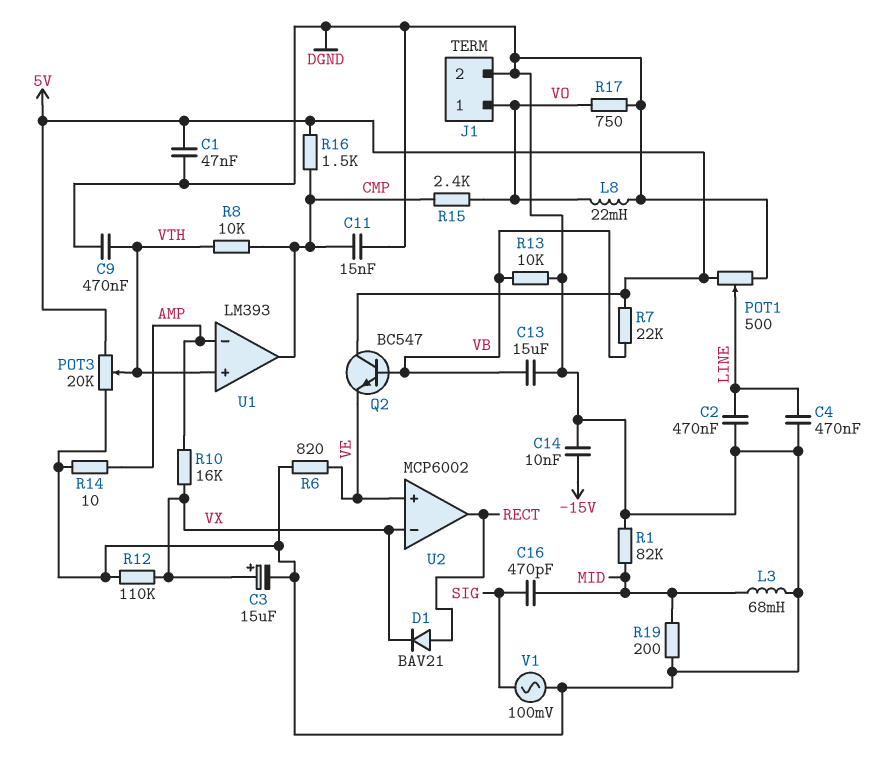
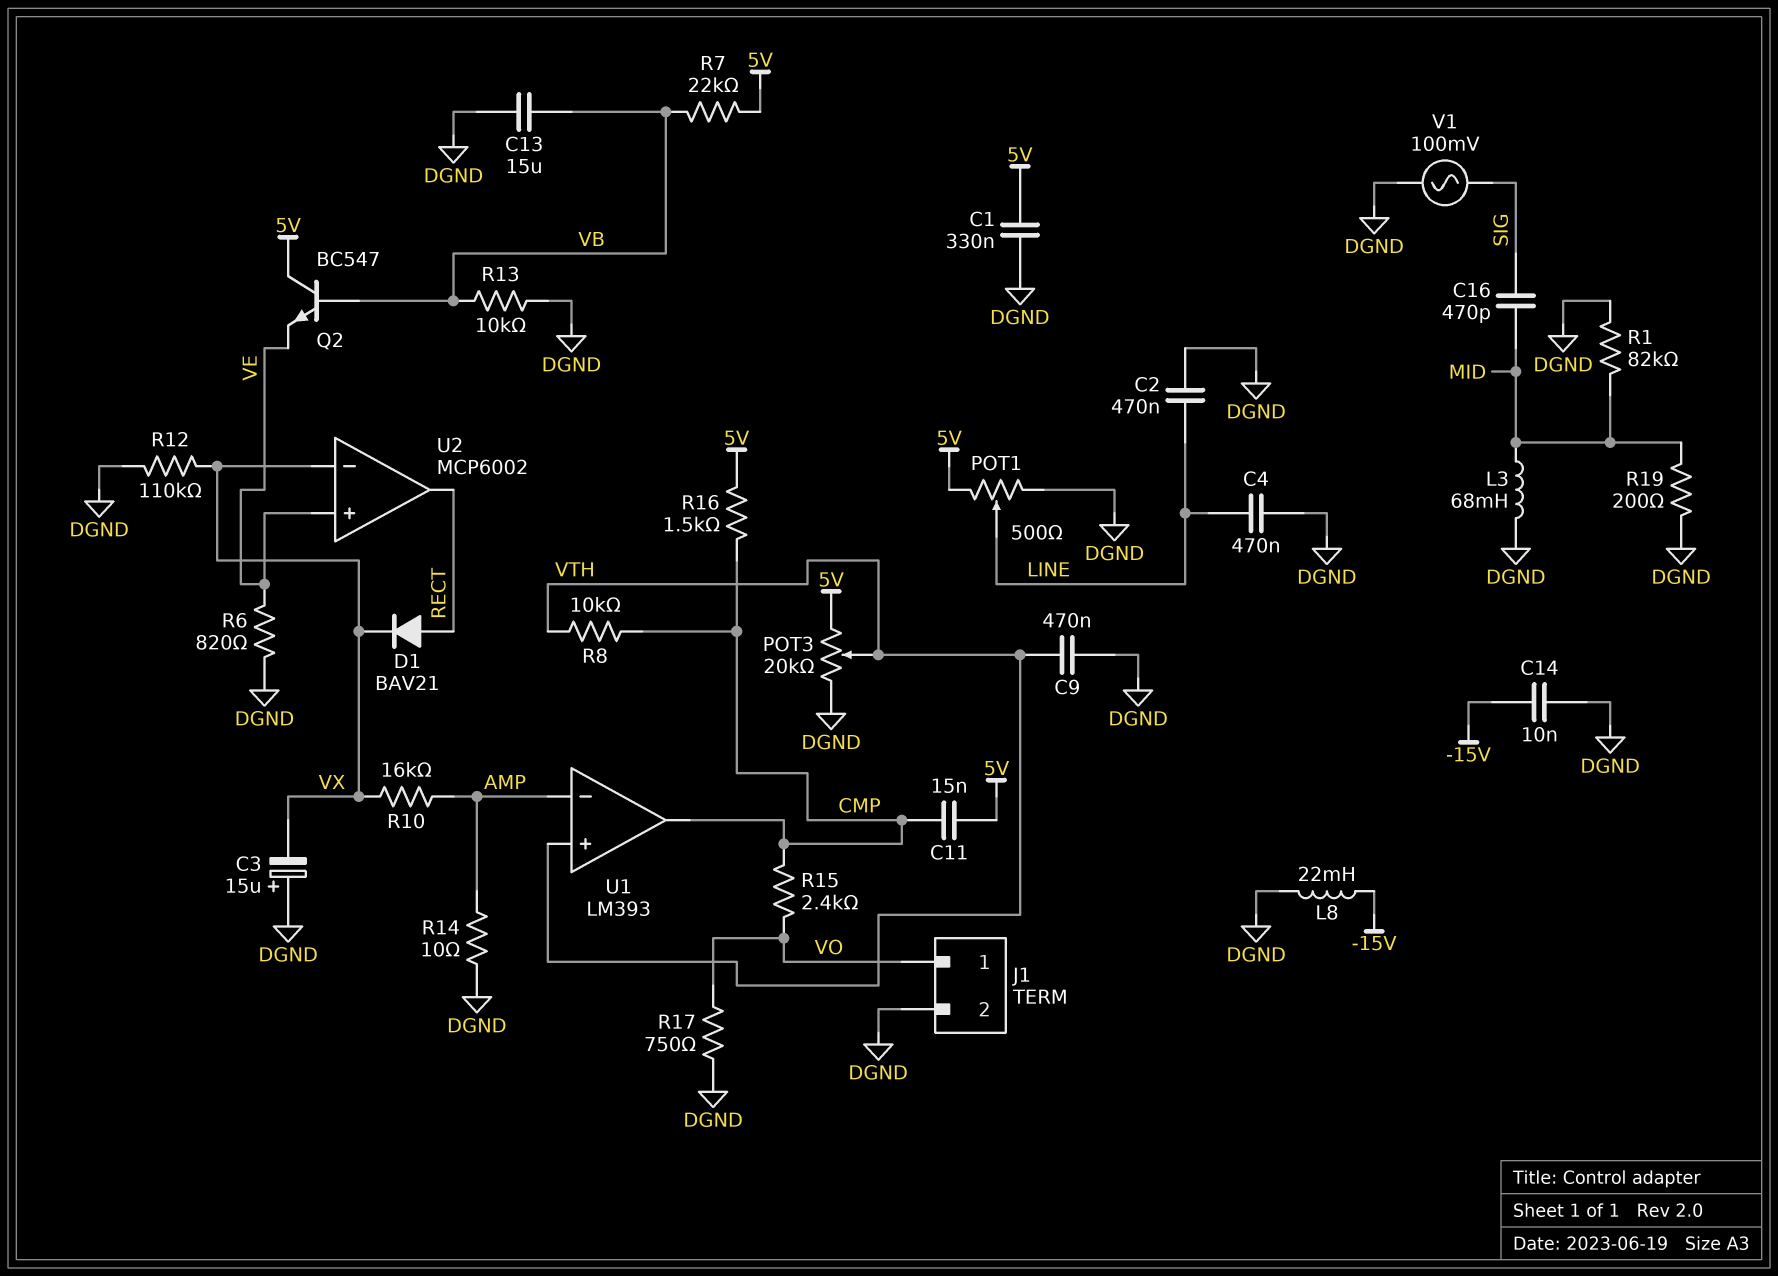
C1: 47nF (5V, DGND) -> 330nF (5V, DGND)
C3: 15uF (plus VX, minus DGND) -> 15uF (plus DGND, minus VX)
C11: 15nF (CMP, DGND) -> 15nF (5V, CMP)
L8: 22mH (DGND, VO) -> 22mH (-15V, DGND)

